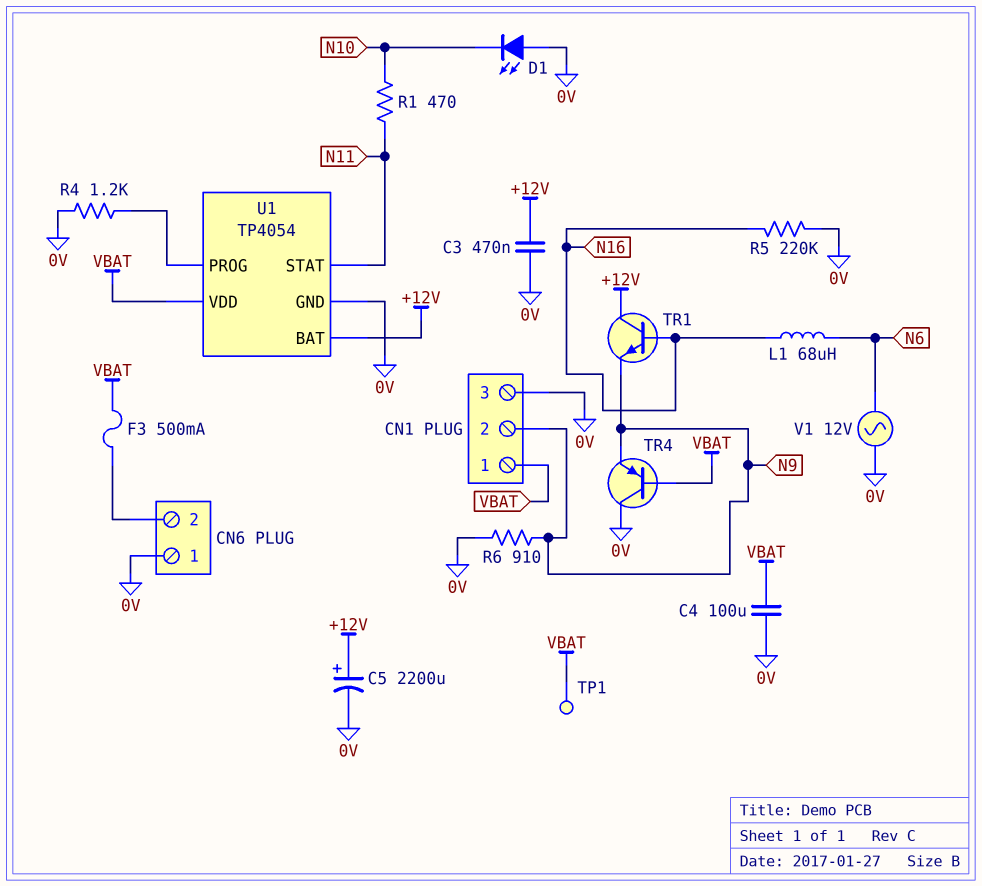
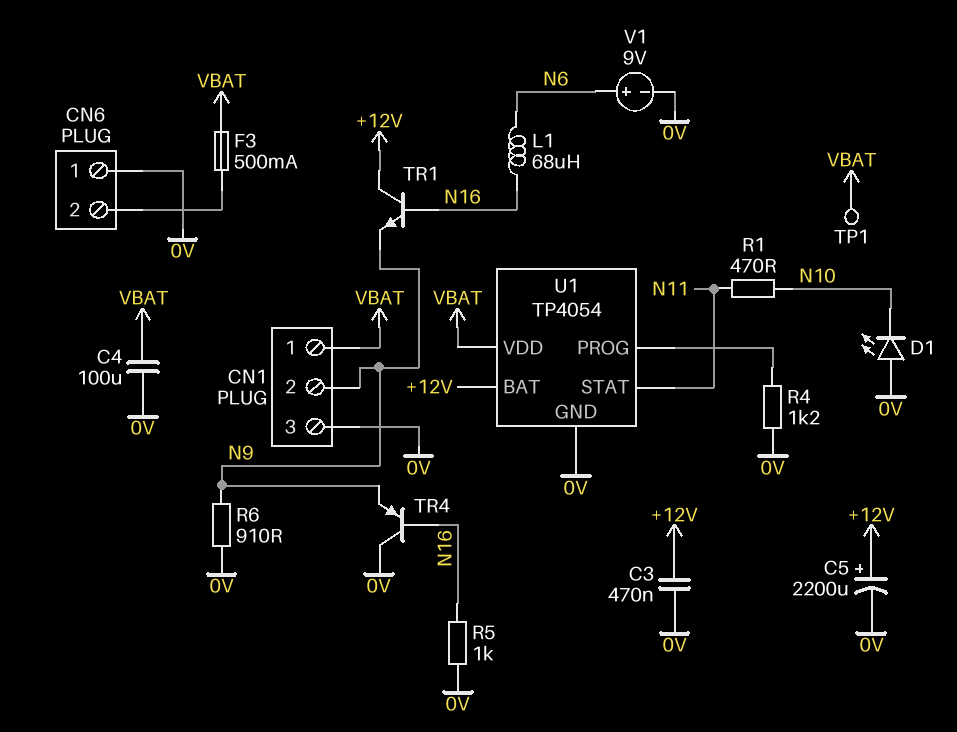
R5: 220k (0V, N16) -> 1k (0V, N16)
TR4: PNP (B VBAT, C 0V, E N9) -> PNP (B N16, C 0V, E N9)
V1: AC 12V (0V, N6) -> 9V (plus N6, minus 0V)

